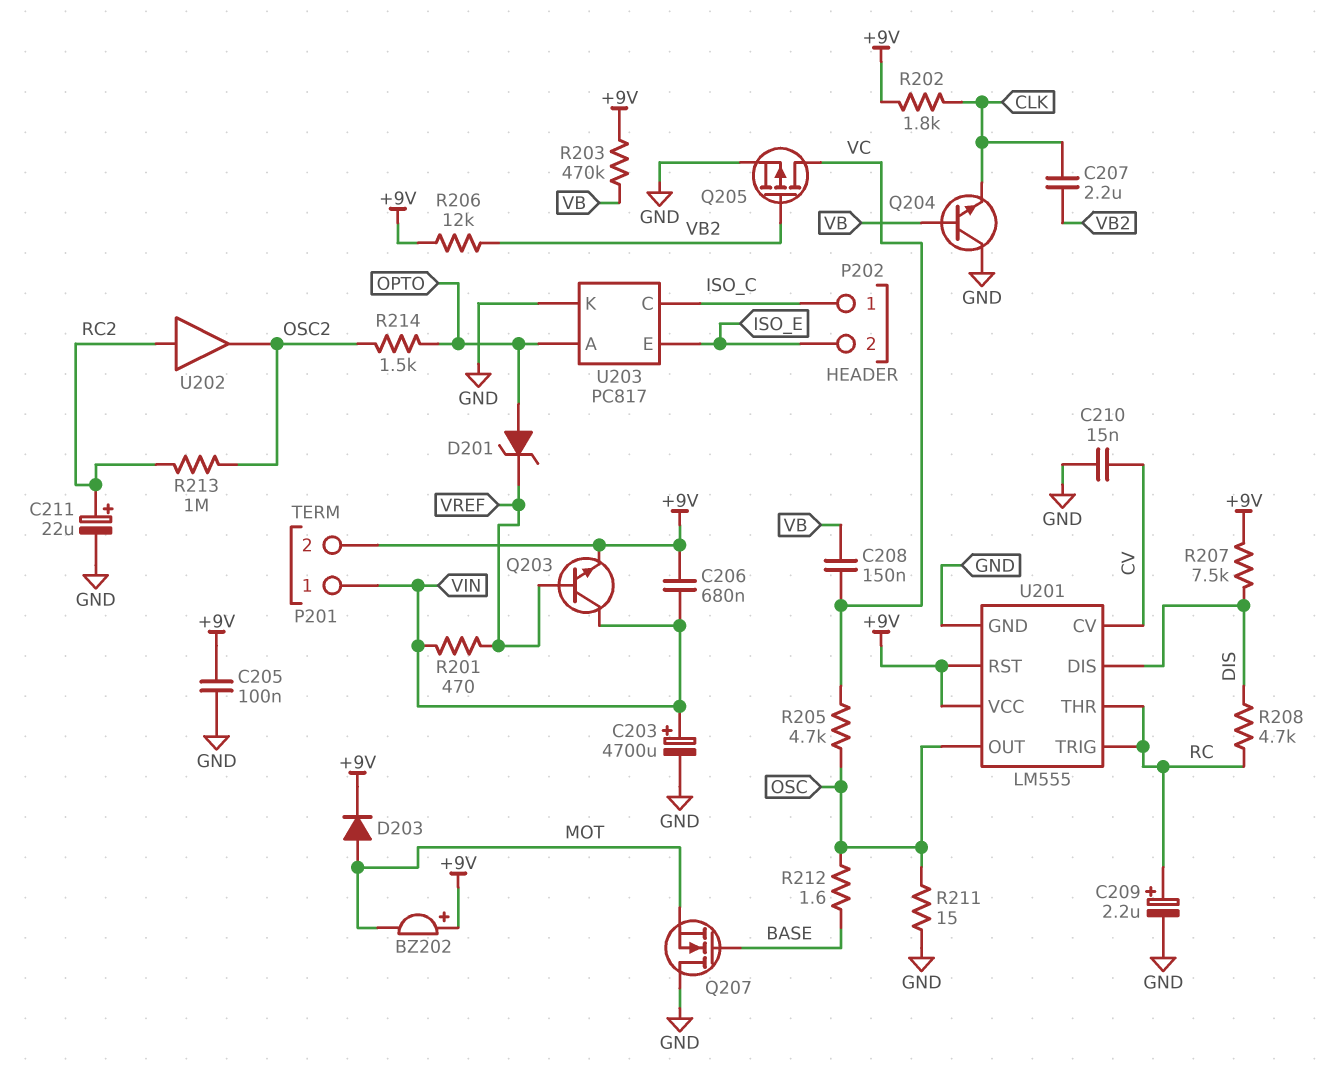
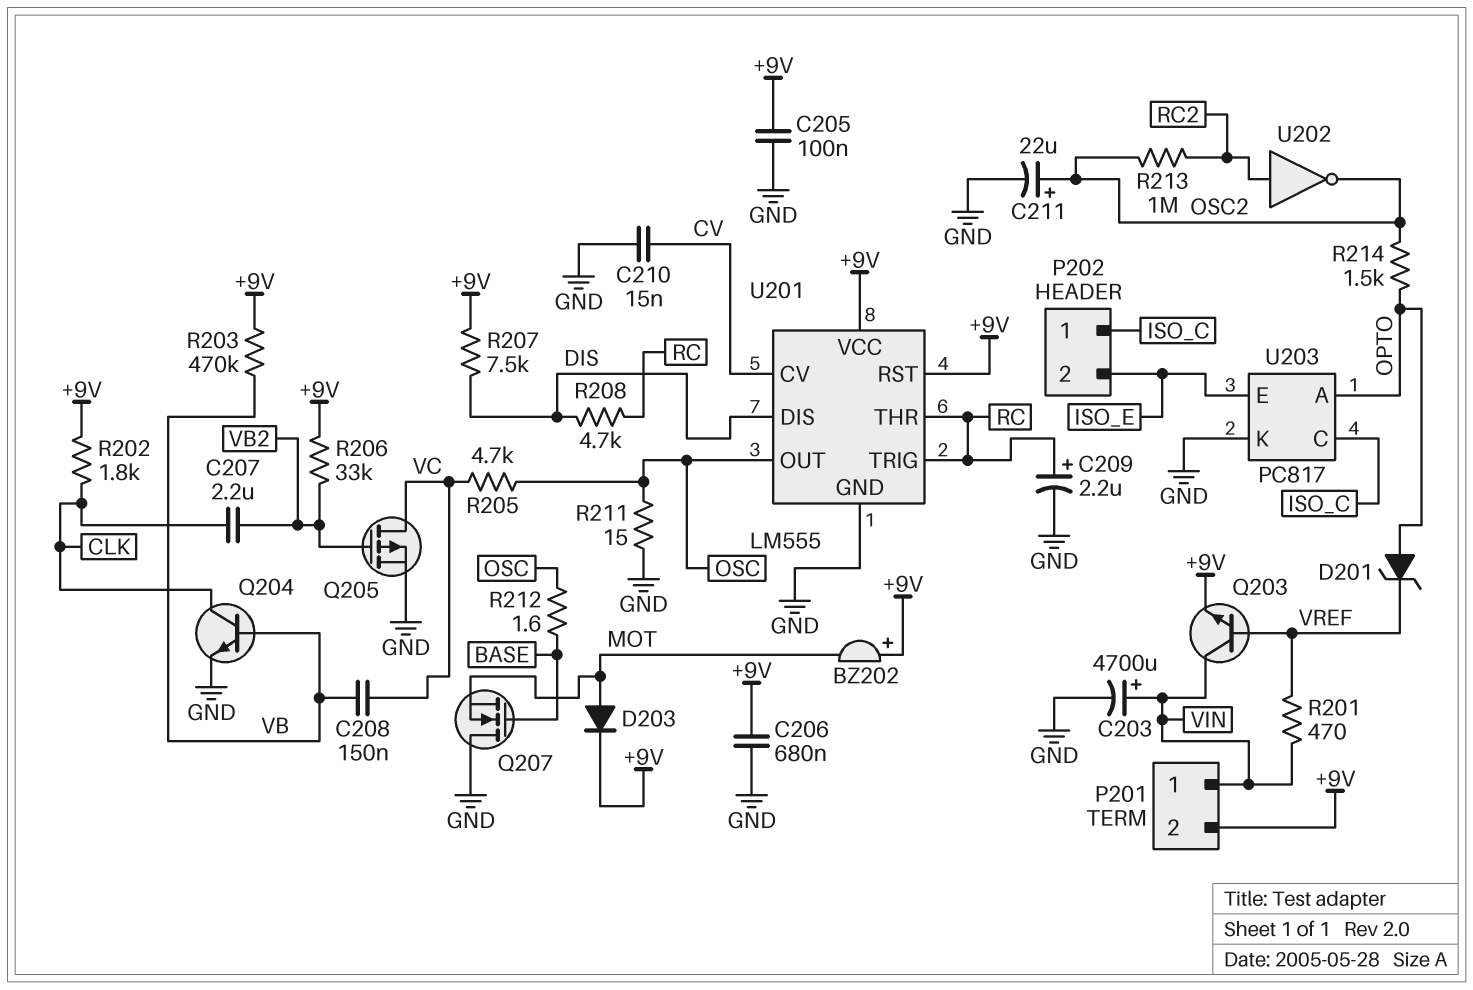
C206: 680nF (+9V, VIN) -> 680nF (+9V, GND)
C211: 22uF (plus RC2, minus GND) -> 22uF (plus OSC2, minus GND)
Q204: NPN (B VB, C GND, E CLK) -> NPN (B VB, C CLK, E GND)
R206: 12k (+9V, VB2) -> 33k (+9V, VB2)
U202: buffer (in RC2, out OSC2) -> NOT (in RC2, out OSC2)

